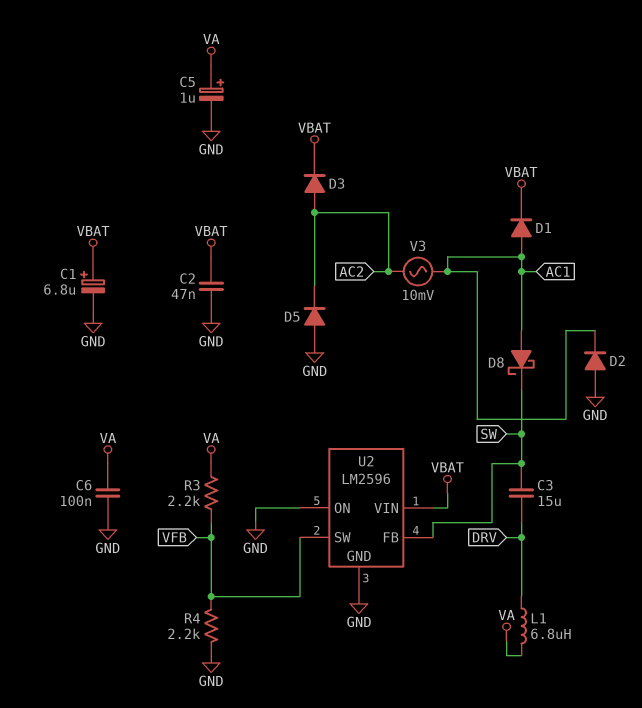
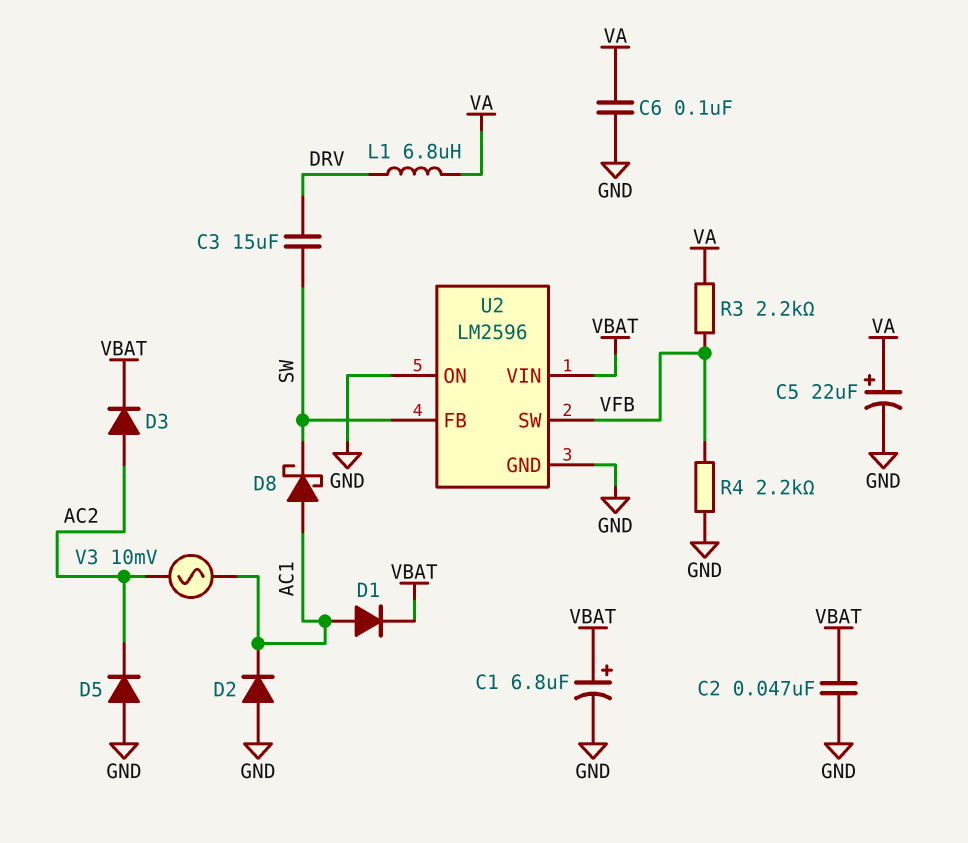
C5: 1uF (plus VA, minus GND) -> 22uF (plus VA, minus GND)

